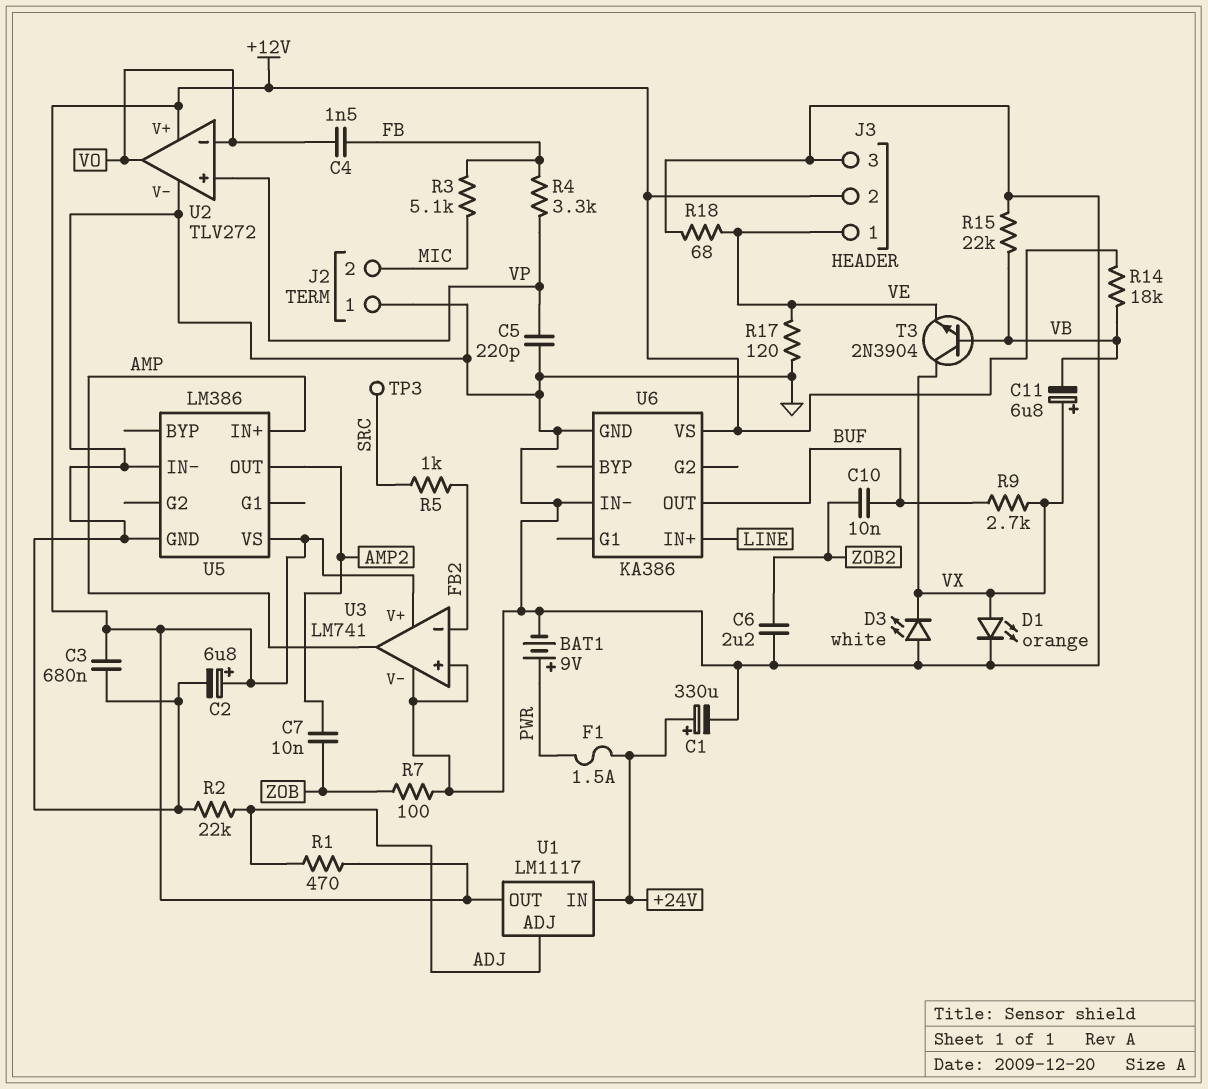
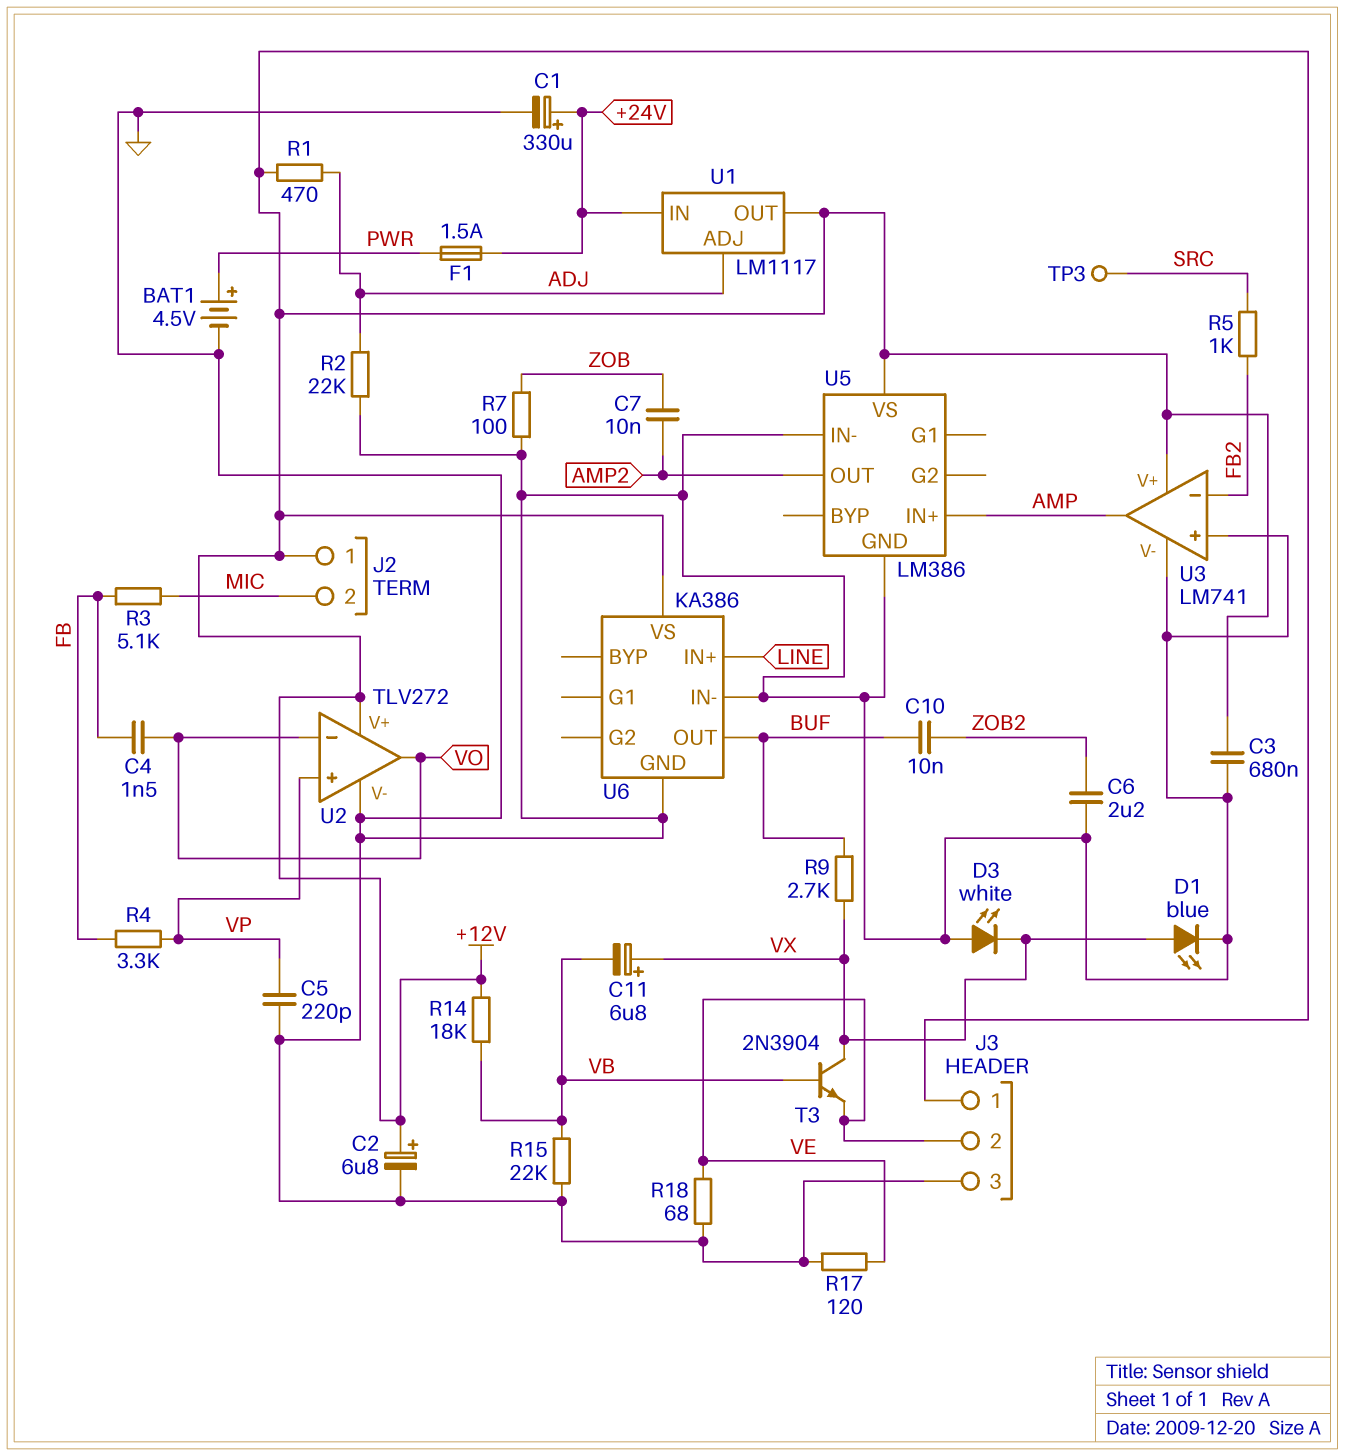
BAT1: 9V (plus PWR, minus GND) -> 4.5V (plus PWR, minus GND)
D1: LED orange (A VX, K GND) -> LED blue (A VX, K GND)
J2 pin 1: GND -> +12V
J3 pin 1: VE -> +12V
J3 pin 2: +12V -> VE

